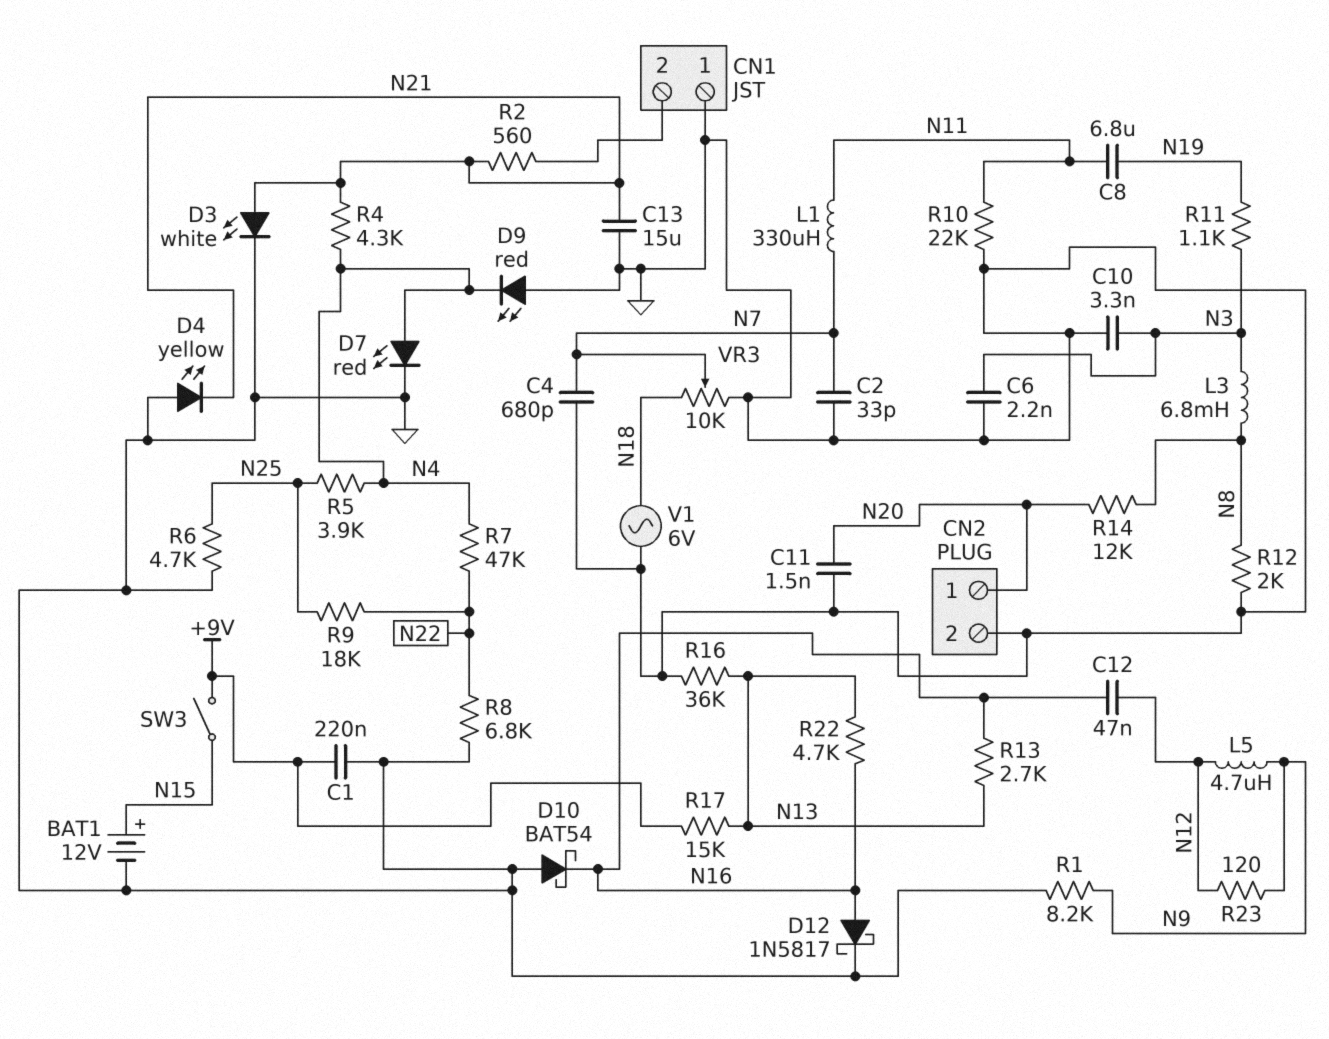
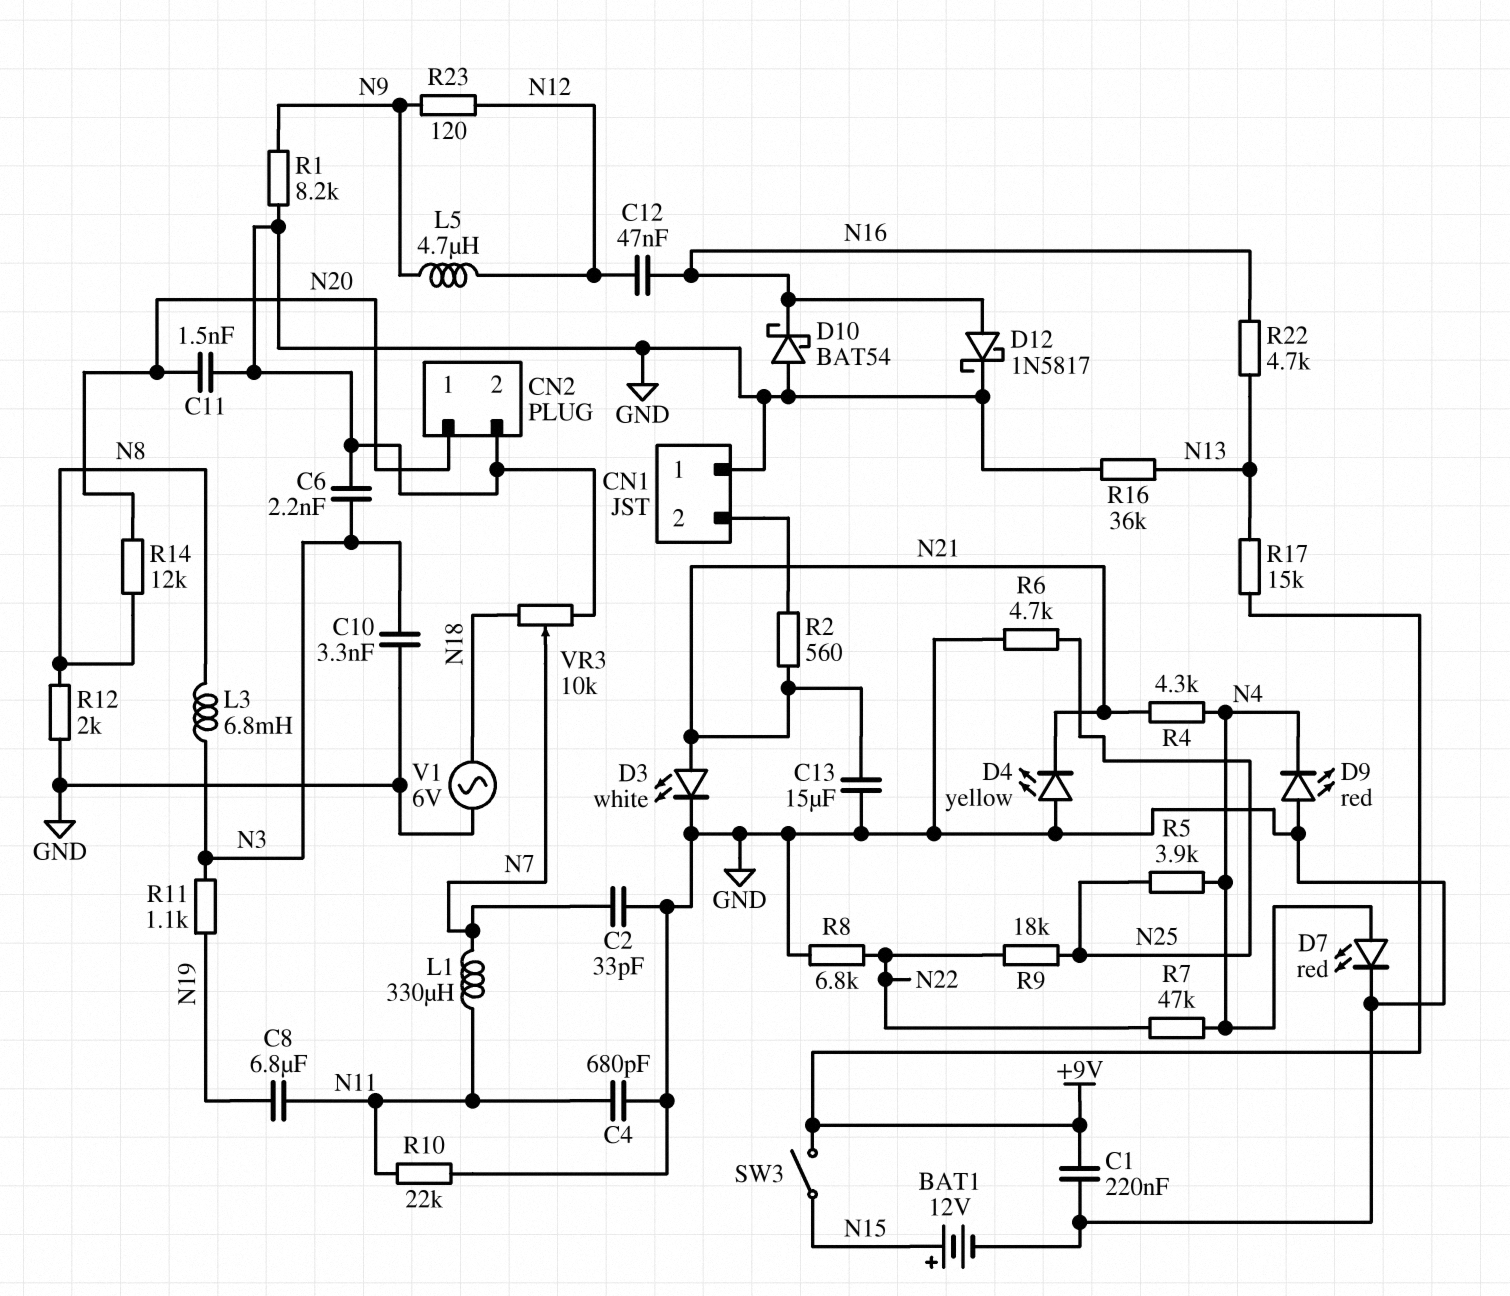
C4: 680pF (GND, N7) -> 680pF (GND, N11)
R13: 2.7k (N13, N16) -> none

